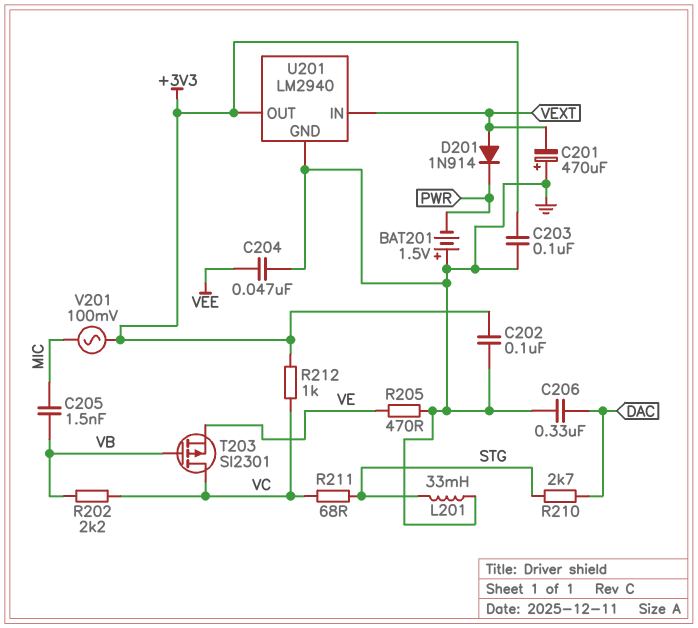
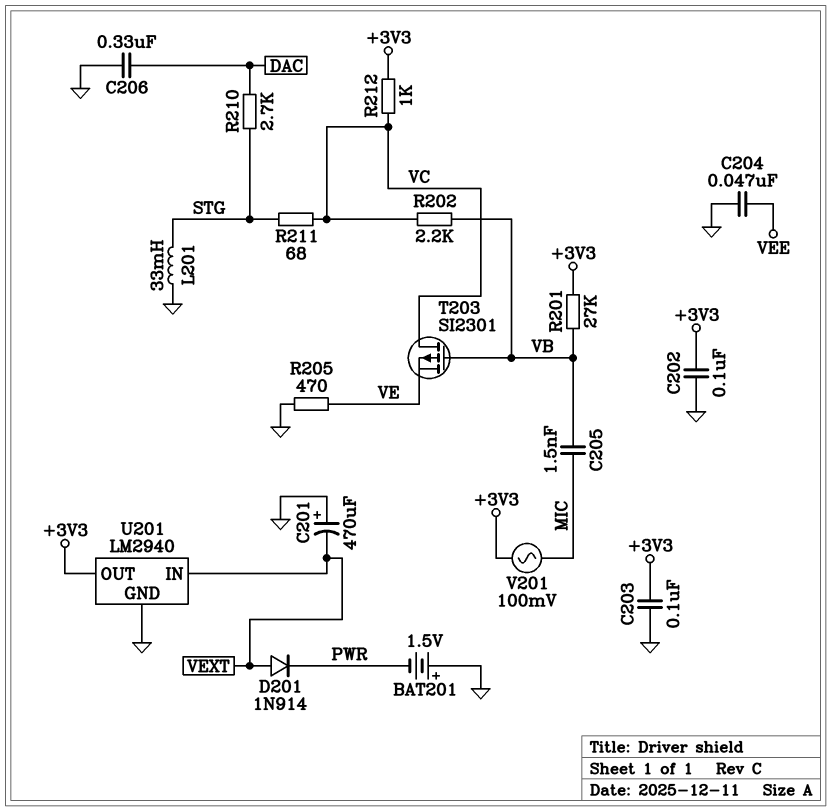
R201: none -> 27k (+3V3, VB)

